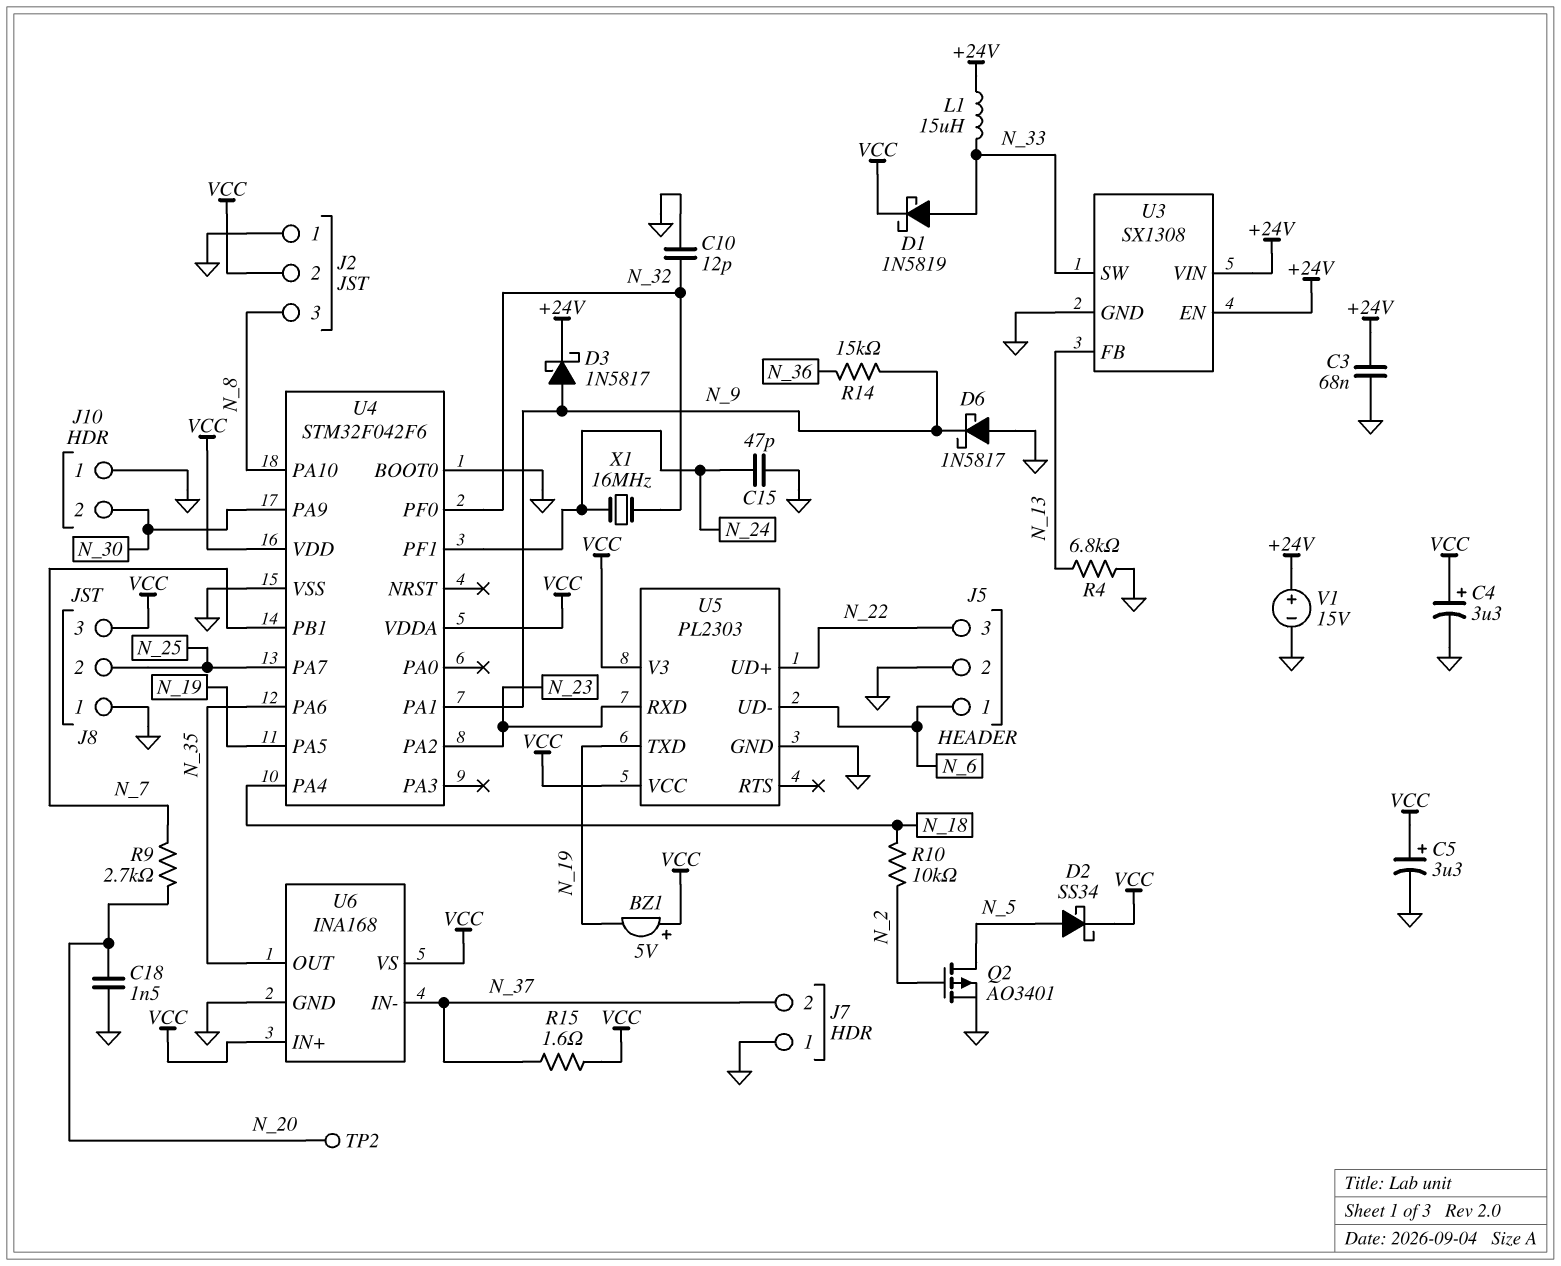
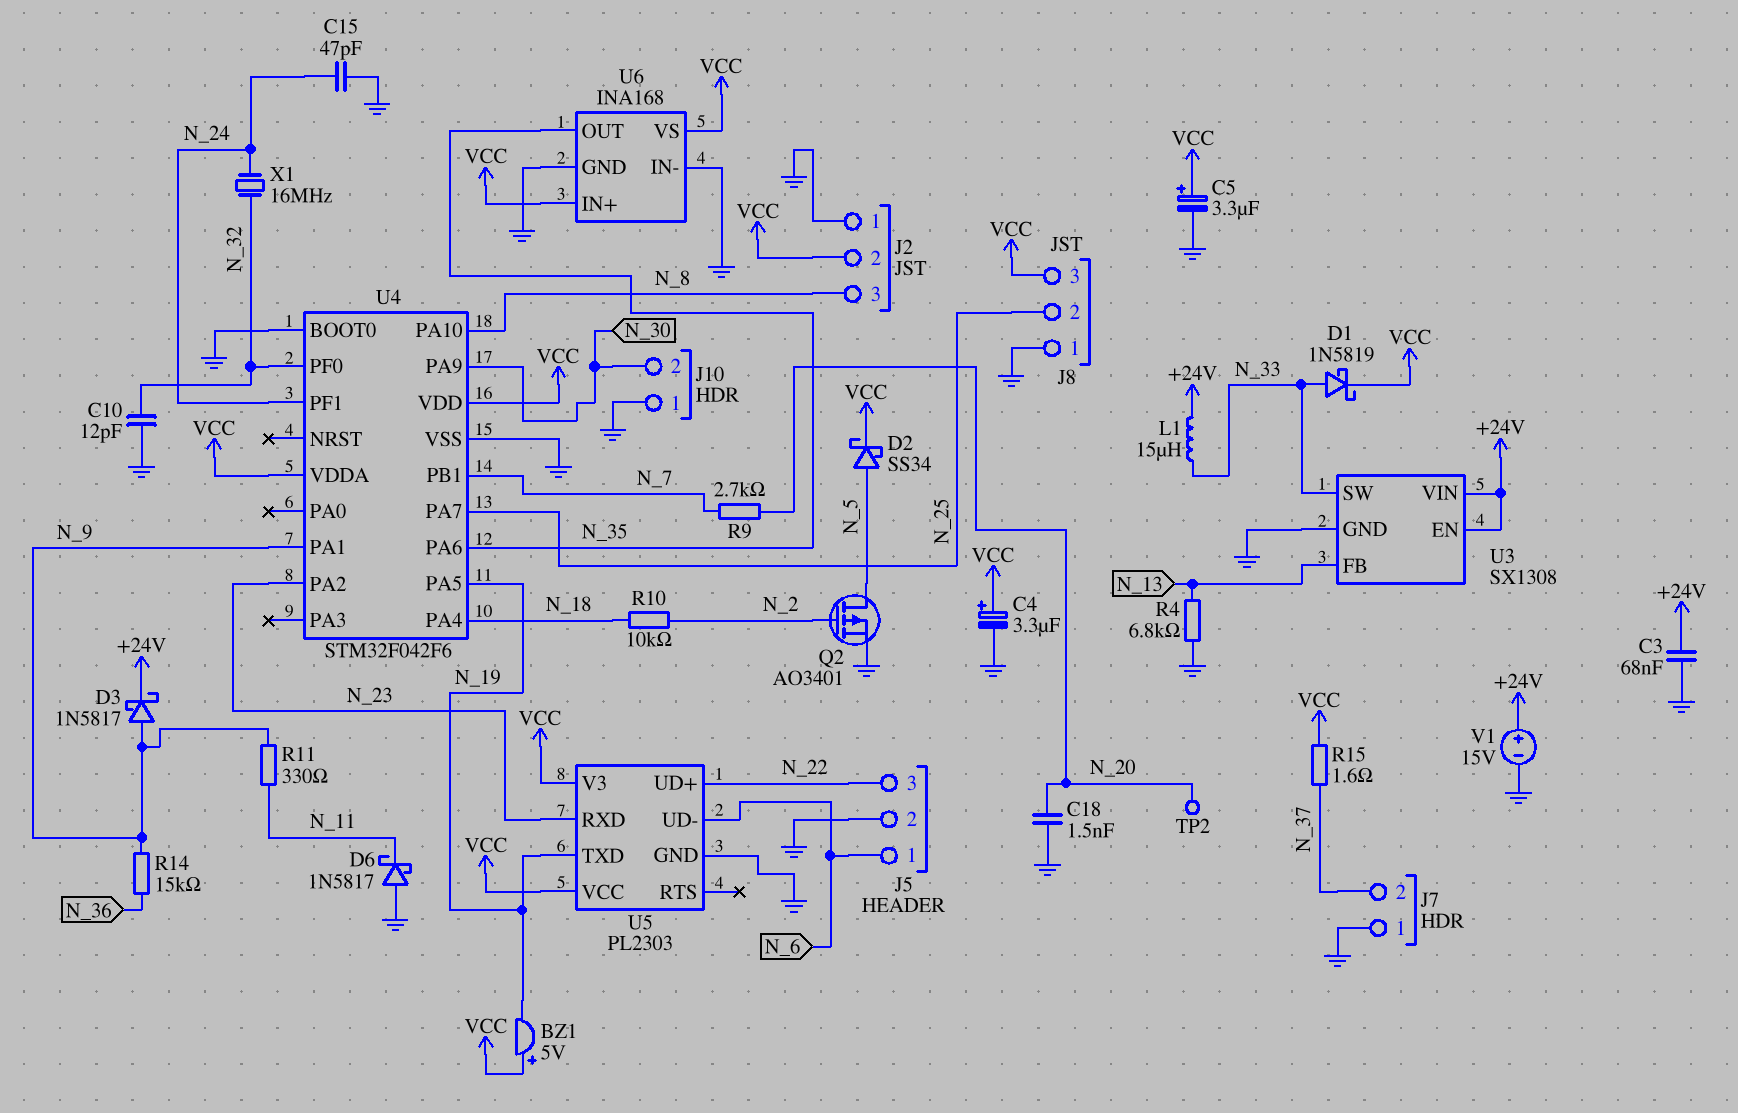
D6: schottky 1N5817 (A GND, K N_9) -> schottky 1N5817 (A GND, K N_11)
R11: none -> 330 (N_9, N_11)
U6 pin IN-: N_37 -> GND

